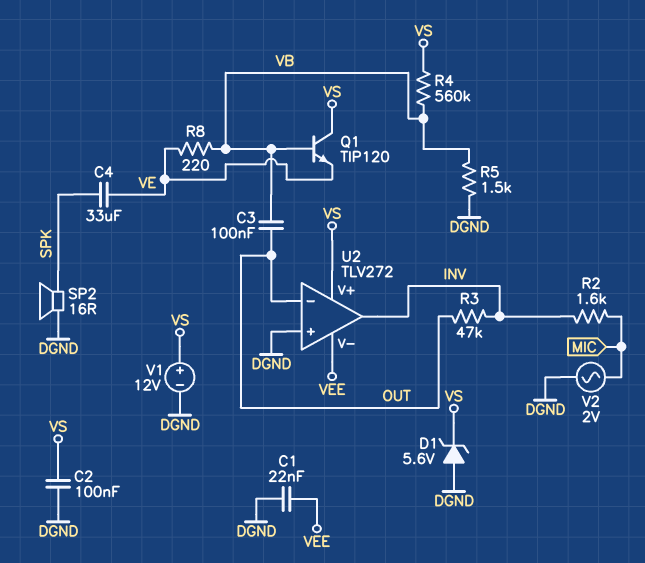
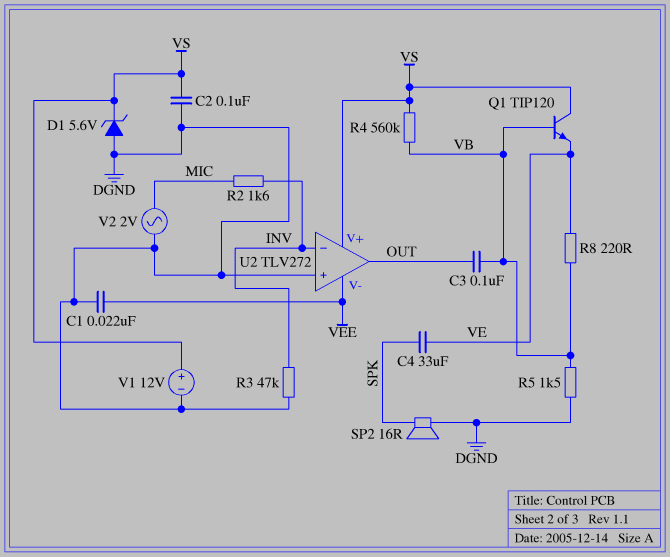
R3: 47k (INV, OUT) -> 47k (DGND, INV)
U2 pin in-: OUT -> INV
U2 pin out: INV -> OUT

